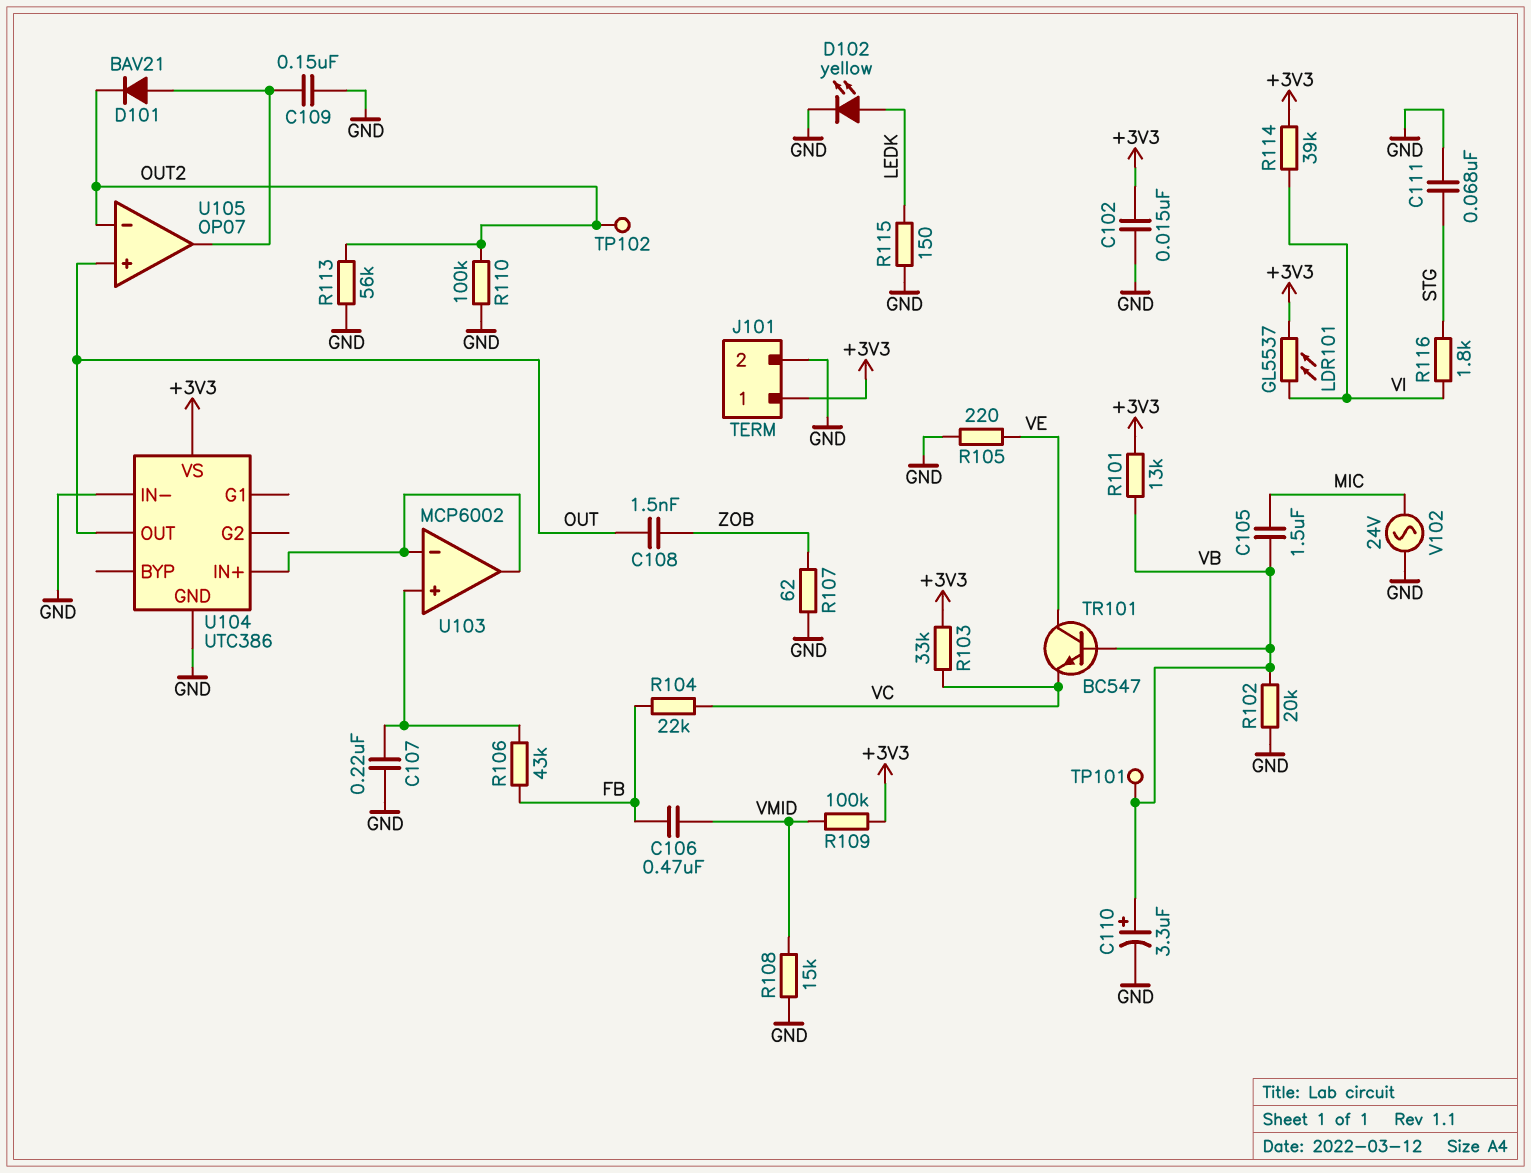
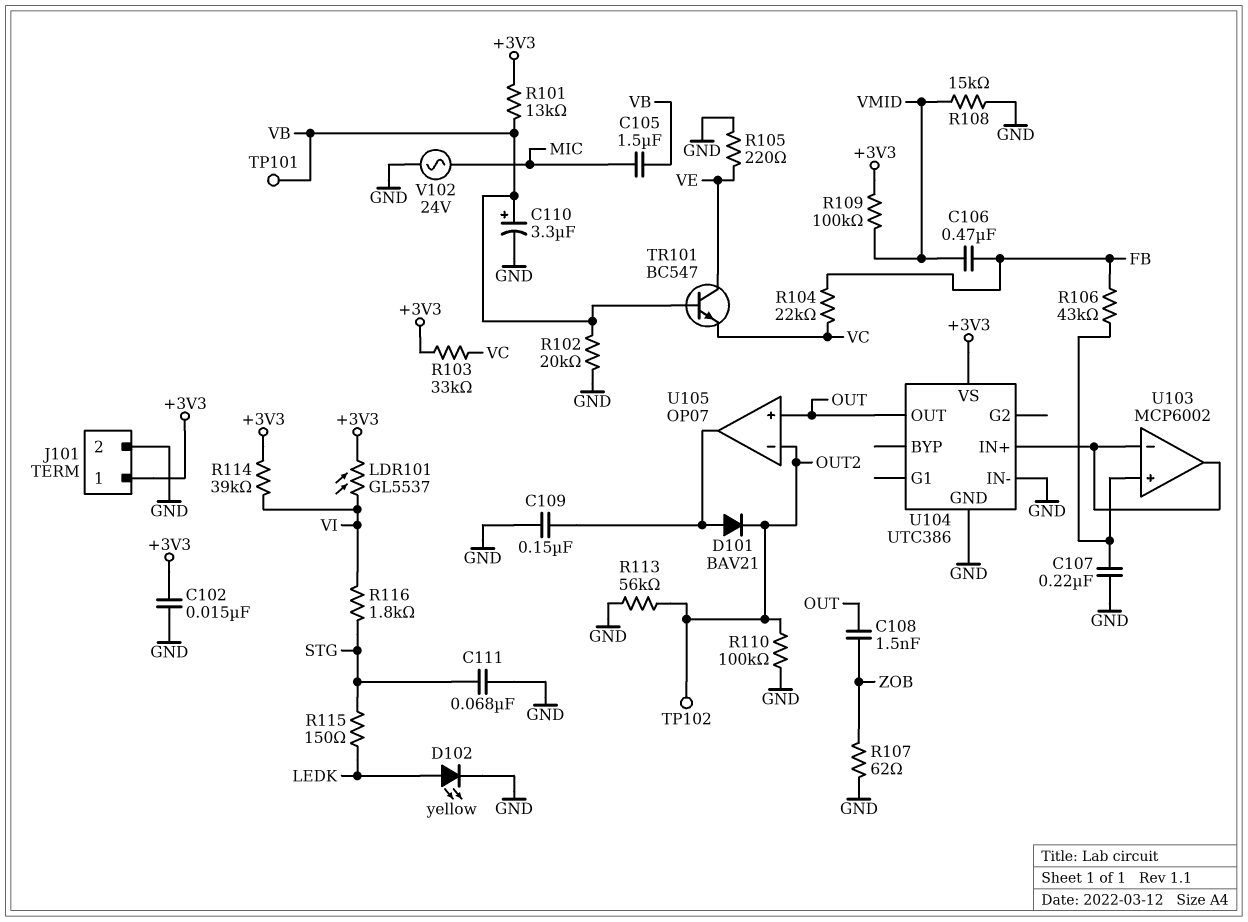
R115: 150 (GND, LEDK) -> 150 (LEDK, STG)

